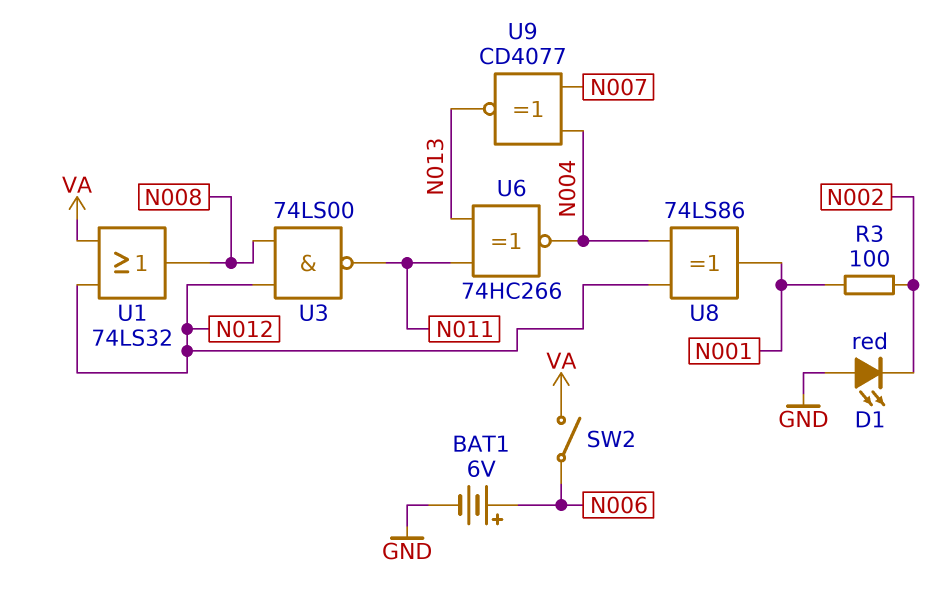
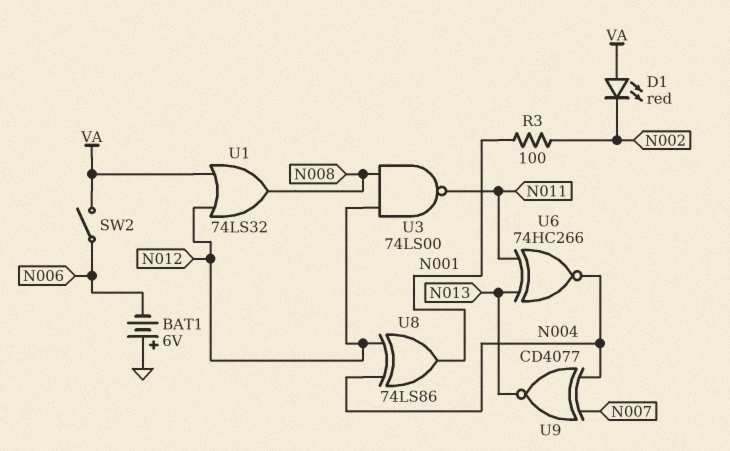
BAT1: 6V (plus N006, minus GND) -> 6V (plus GND, minus N006)
D1: LED red (A GND, K N002) -> LED red (A VA, K N002)

